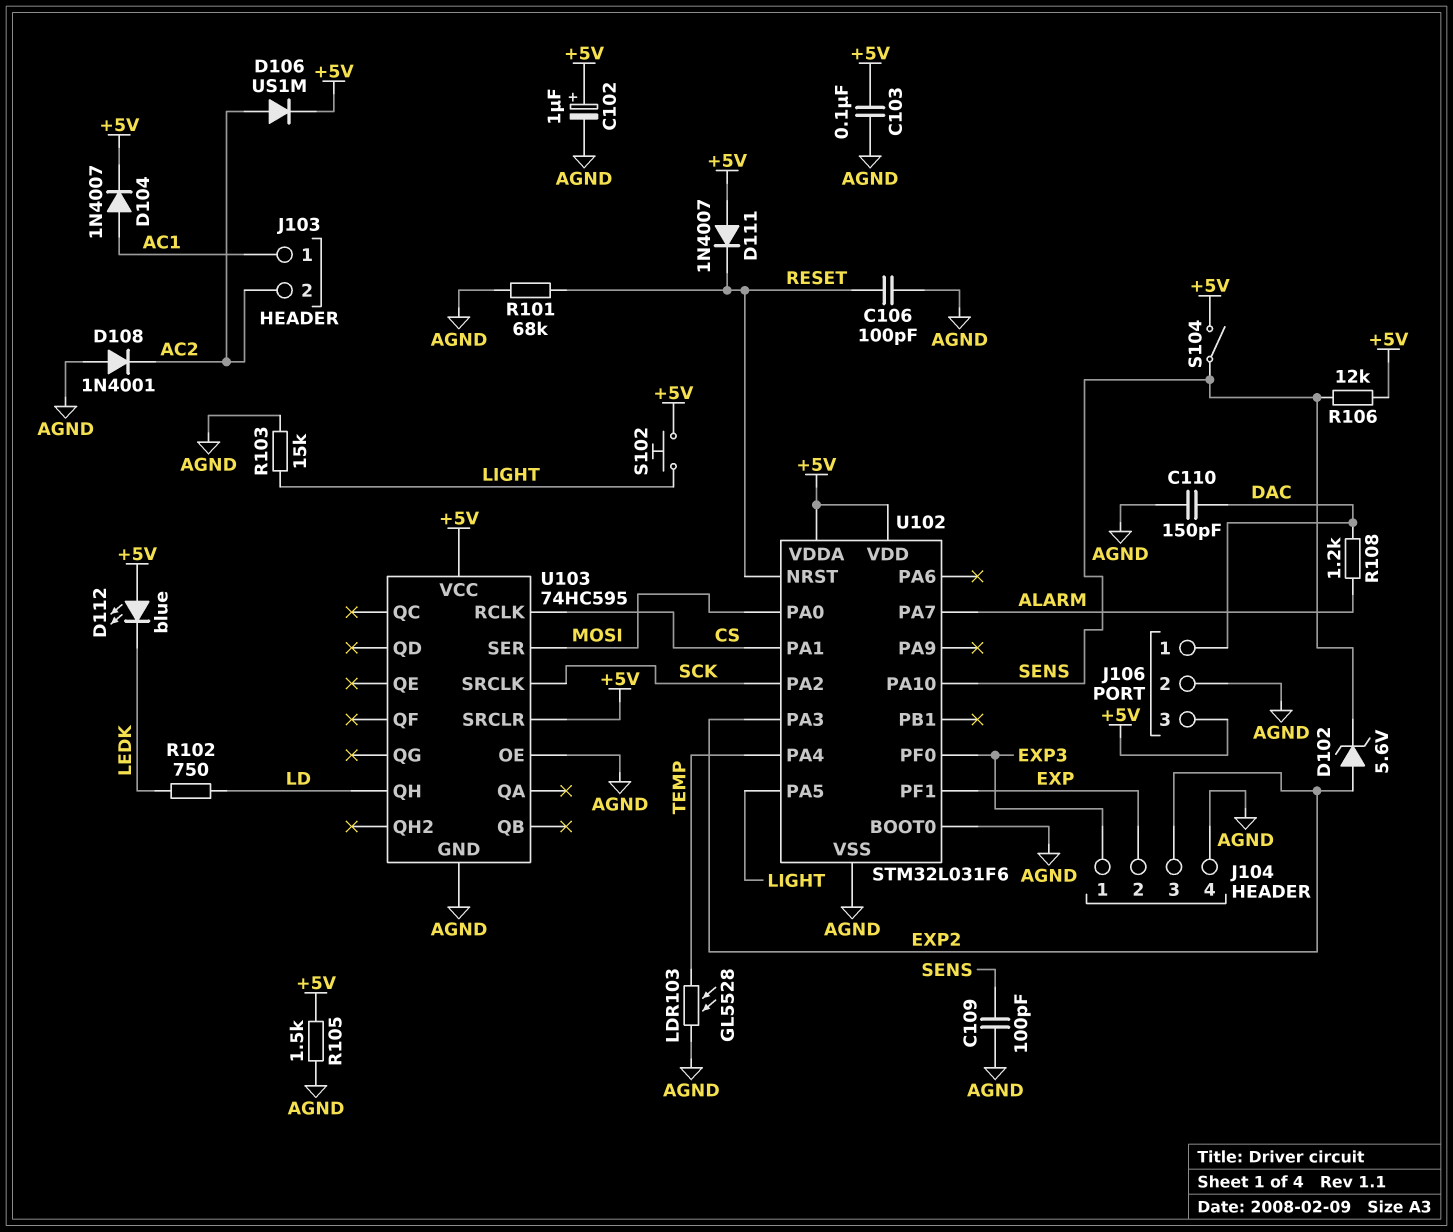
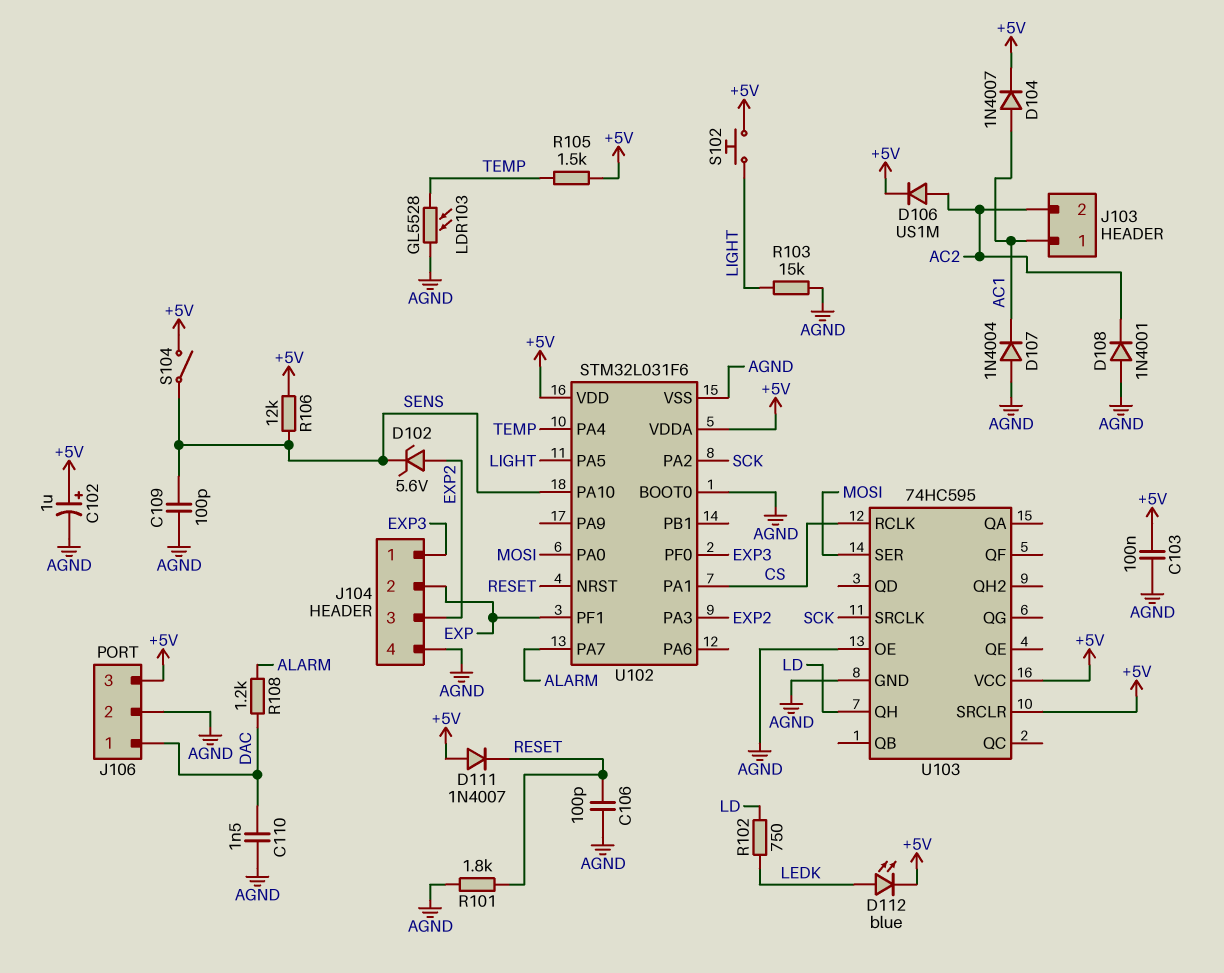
C110: 150pF (AGND, DAC) -> 1.5nF (AGND, DAC)
D107: none -> diode 1N4004 (A AGND, K AC1)
D112: LED blue (A +5V, K LEDK) -> LED blue (A LEDK, K +5V)
R101: 68k (AGND, RESET) -> 1.8k (AGND, RESET)
R105: 1.5k (+5V, AGND) -> 1.5k (+5V, TEMP)

